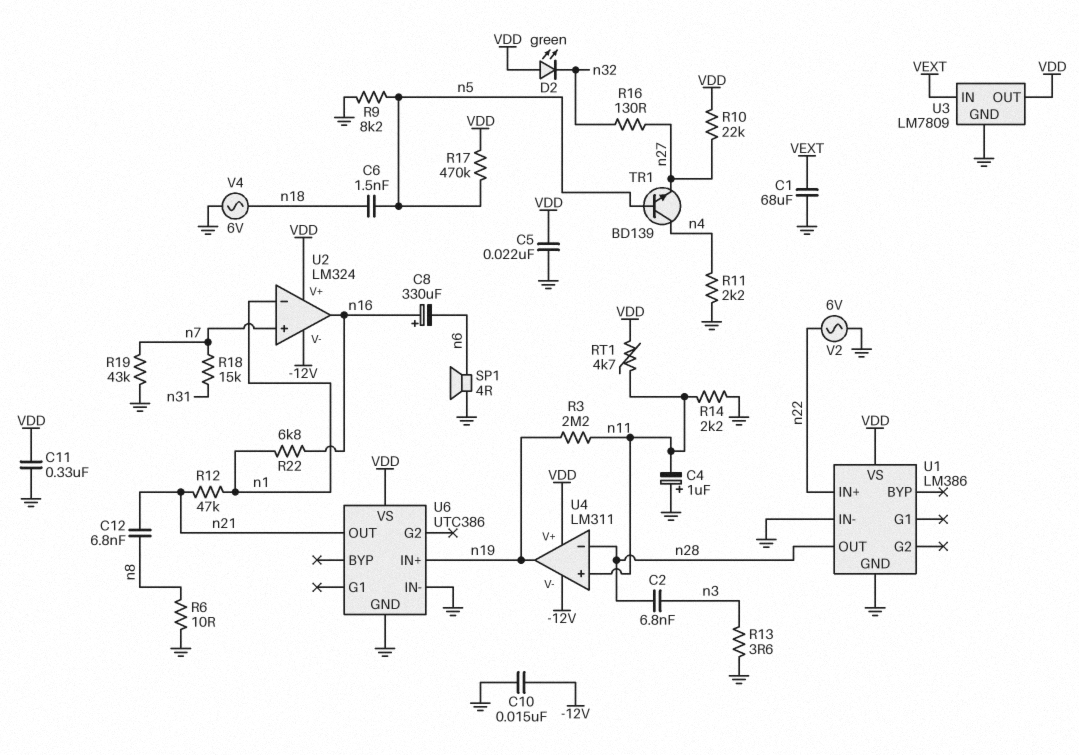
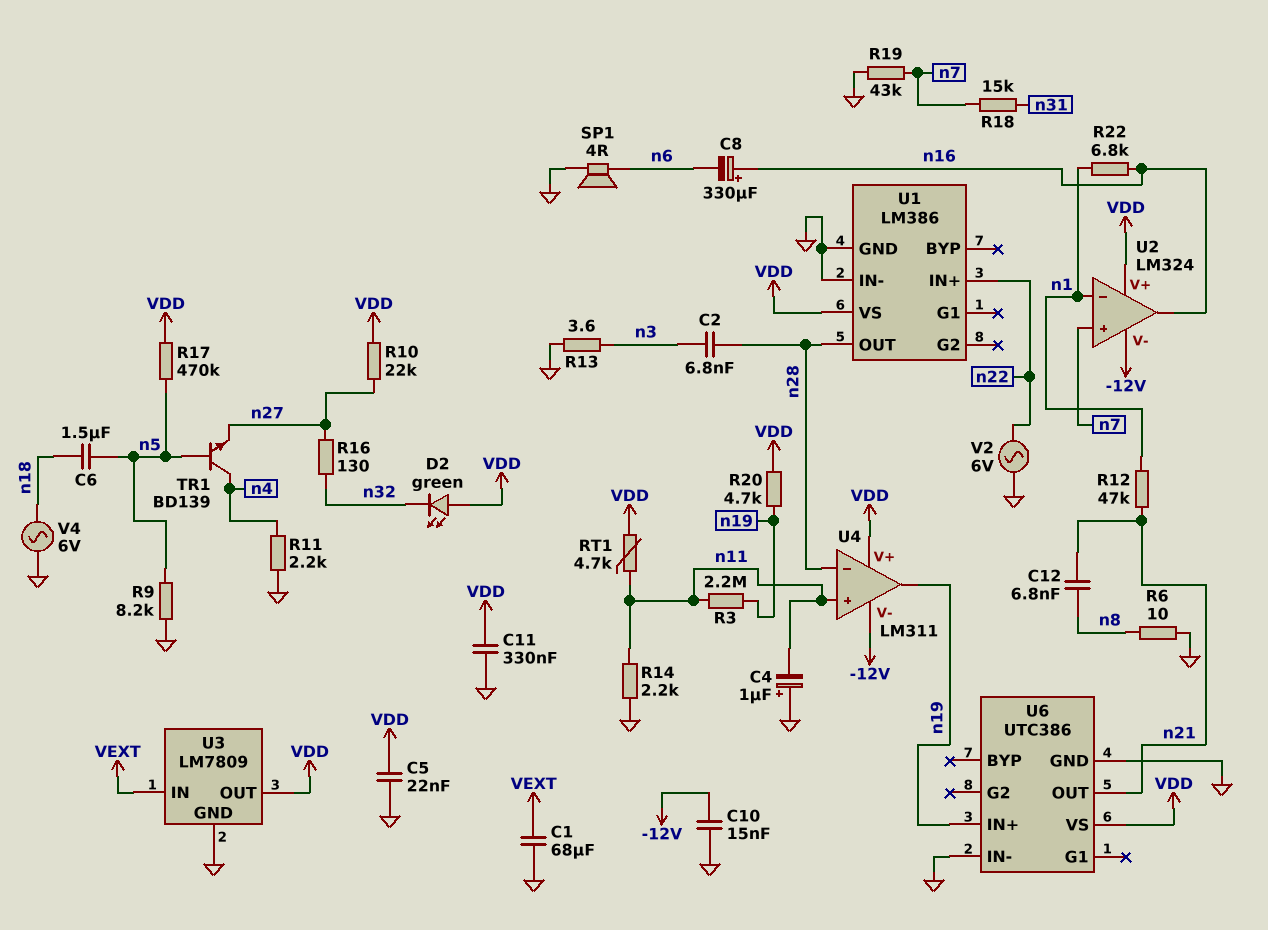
C6: 1.5nF (n5, n18) -> 1.5uF (n5, n18)
R20: none -> 4.7k (VDD, n19)

